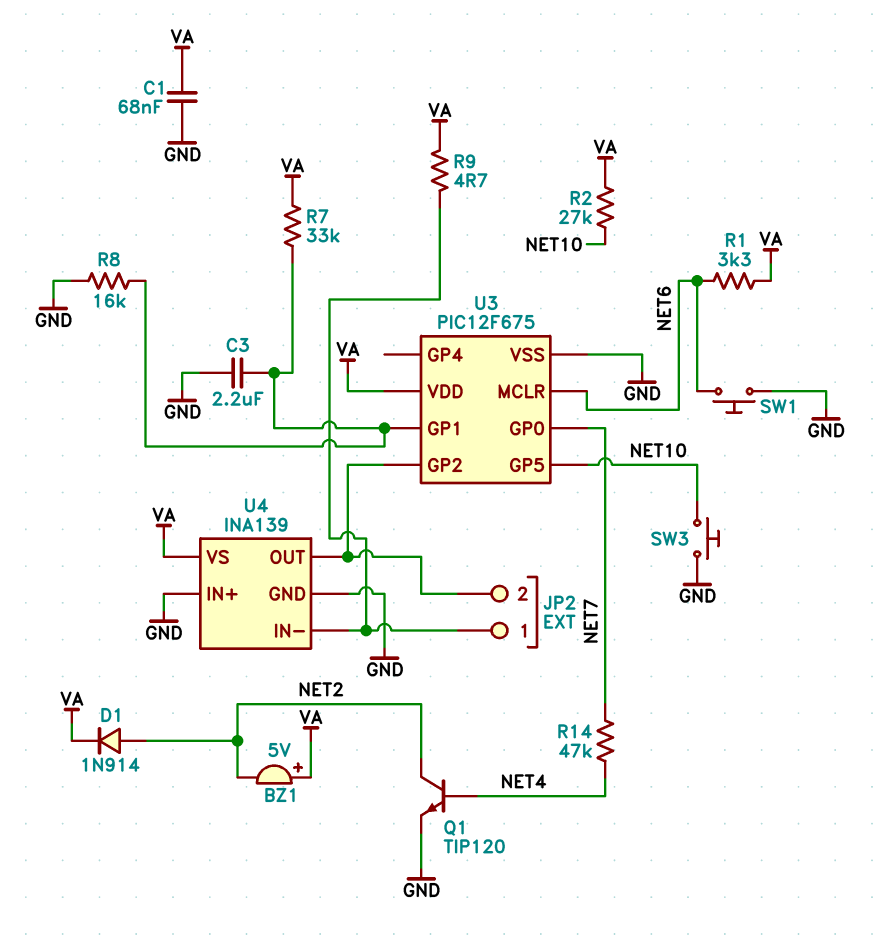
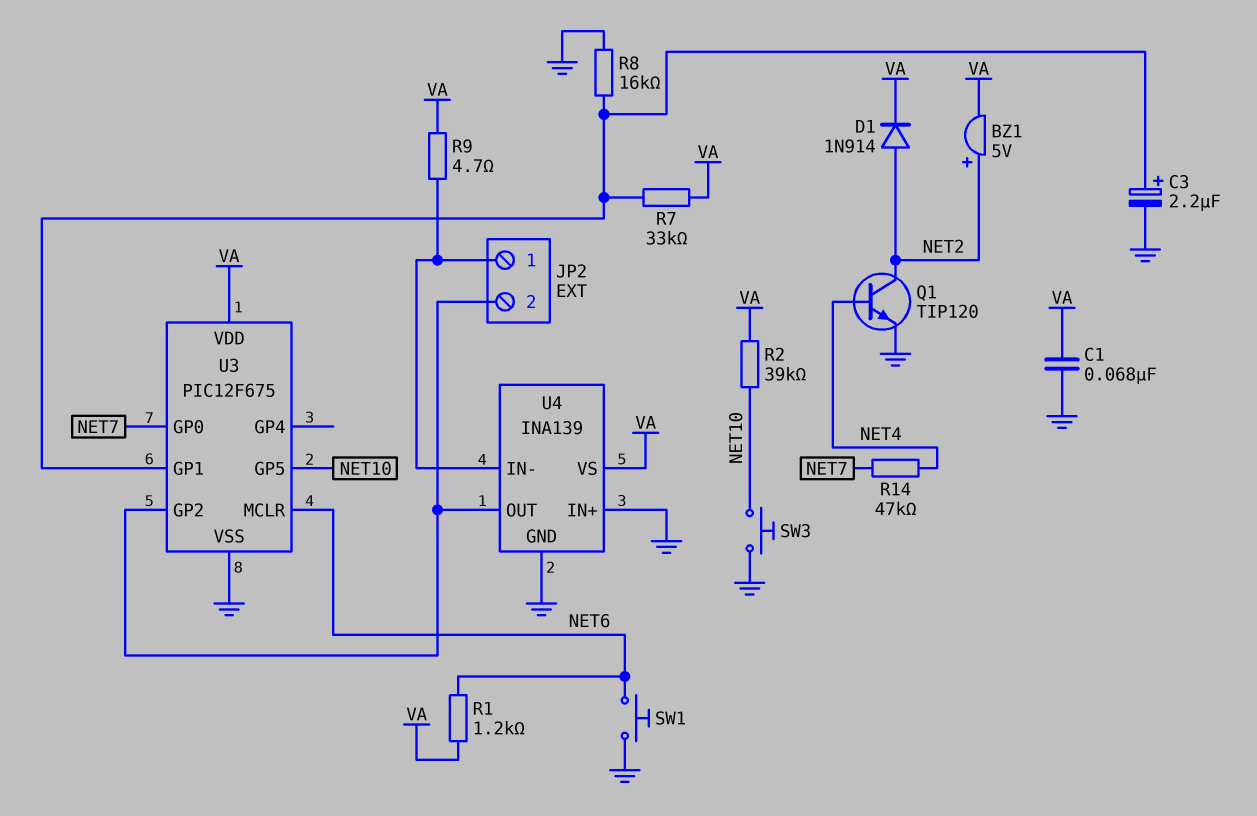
BZ1: buzzer 5V (plus VA, minus NET2) -> buzzer 5V (plus NET2, minus VA)
C3: 2.2uF (GND, U3/GP1) -> 2.2uF (plus U3/GP1, minus GND)
R1: 3.3k (NET6, VA) -> 1.2k (NET6, VA)
R2: 27k (NET10, VA) -> 39k (NET10, VA)

